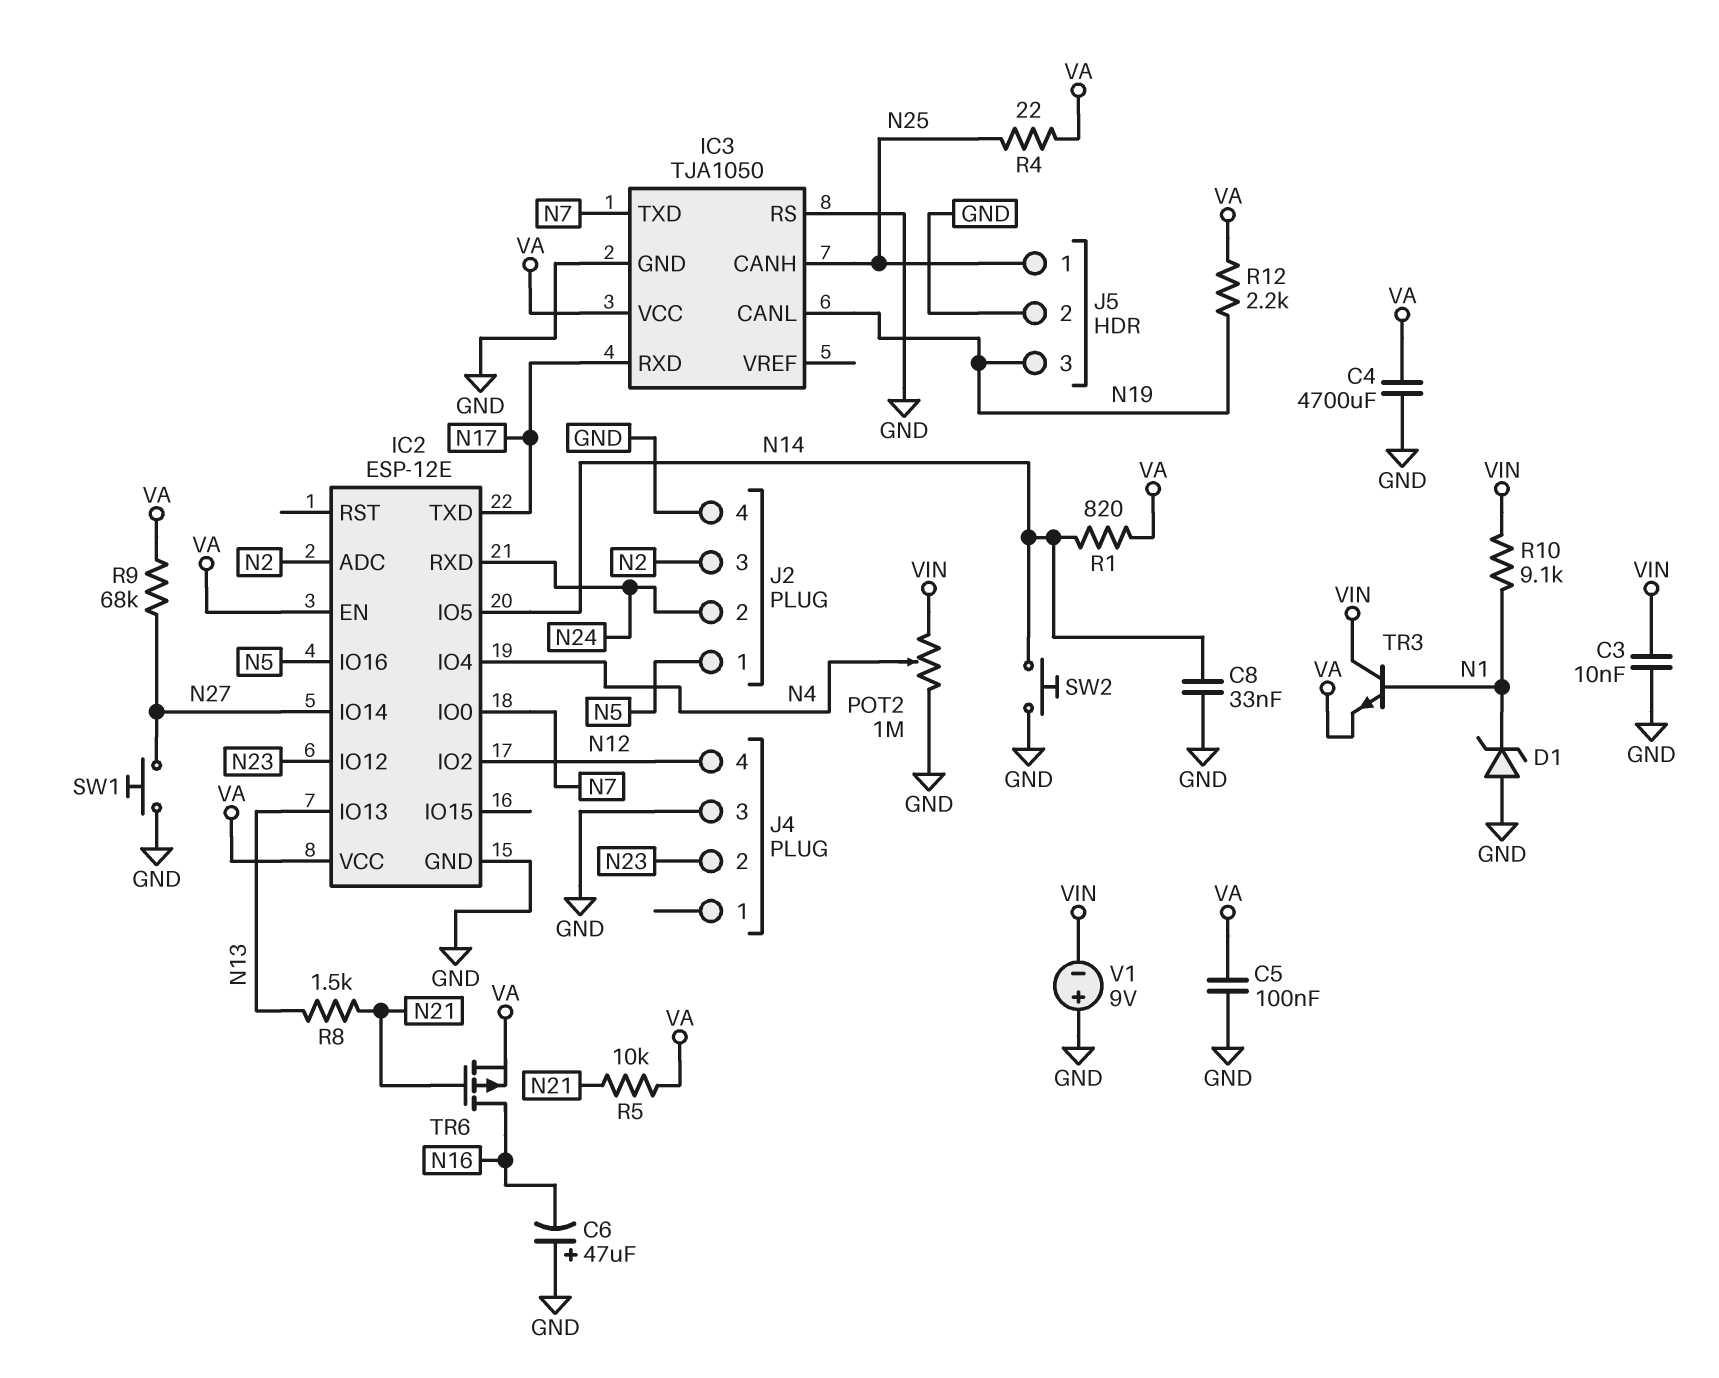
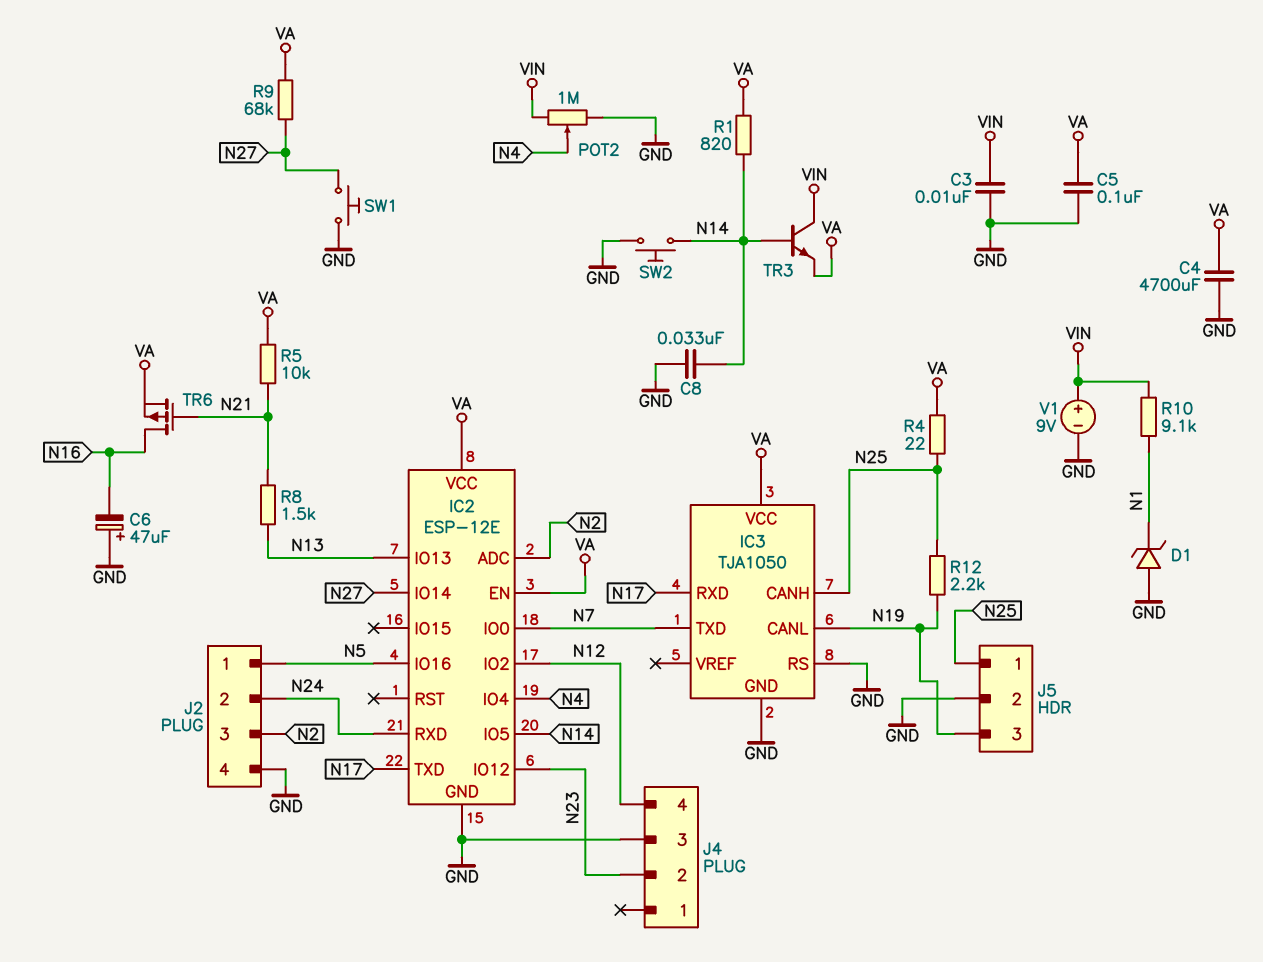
R12: 2.2k (N19, VA) -> 2.2k (N19, N25)
TR3: NPN (B N1, C VIN, E VA) -> NPN (B N14, C VIN, E VA)
V1: 9V (plus GND, minus VIN) -> 9V (plus VIN, minus GND)

